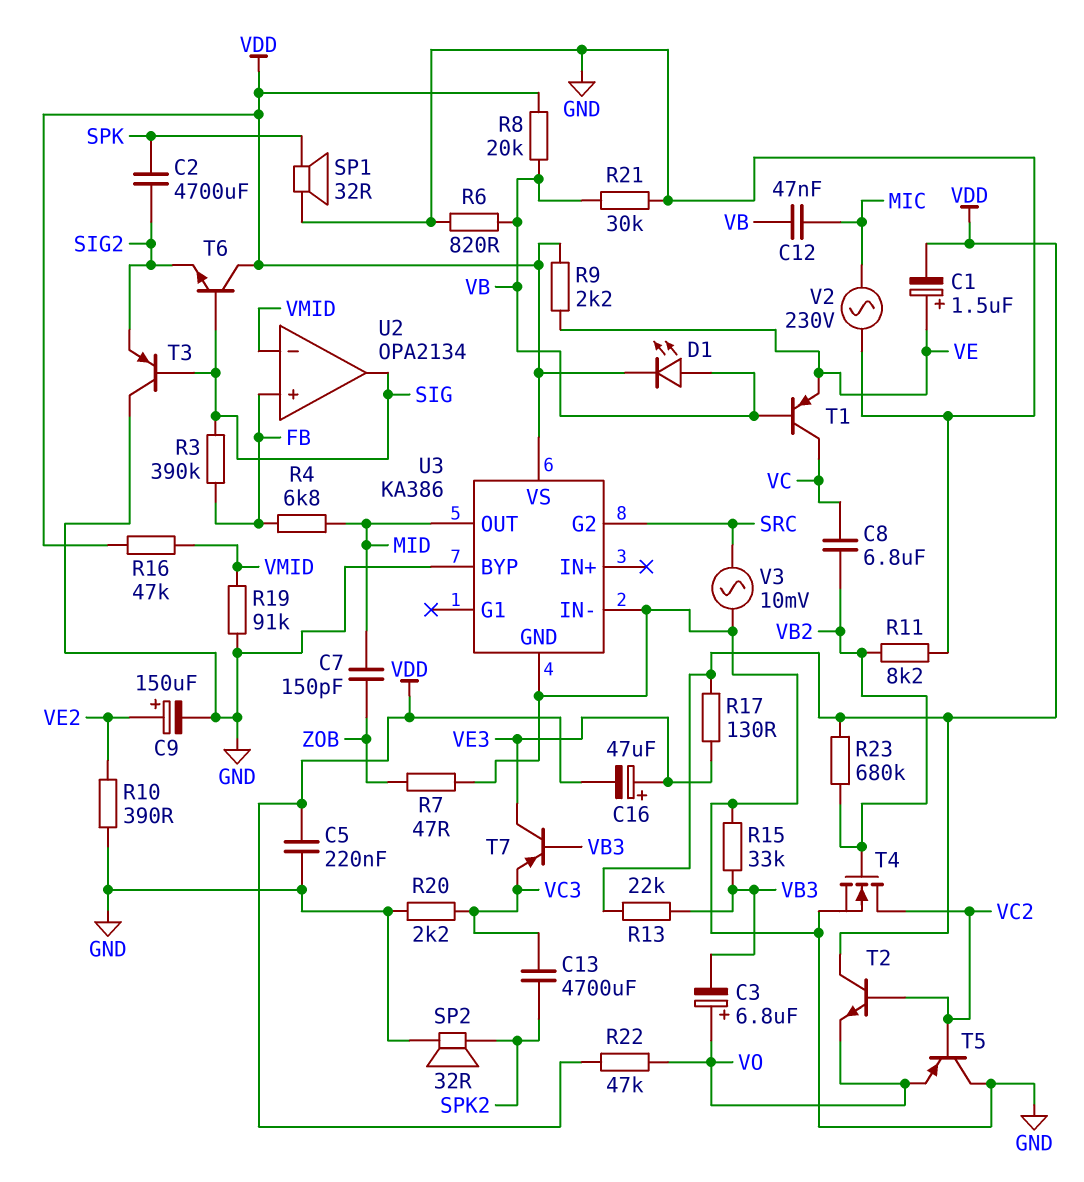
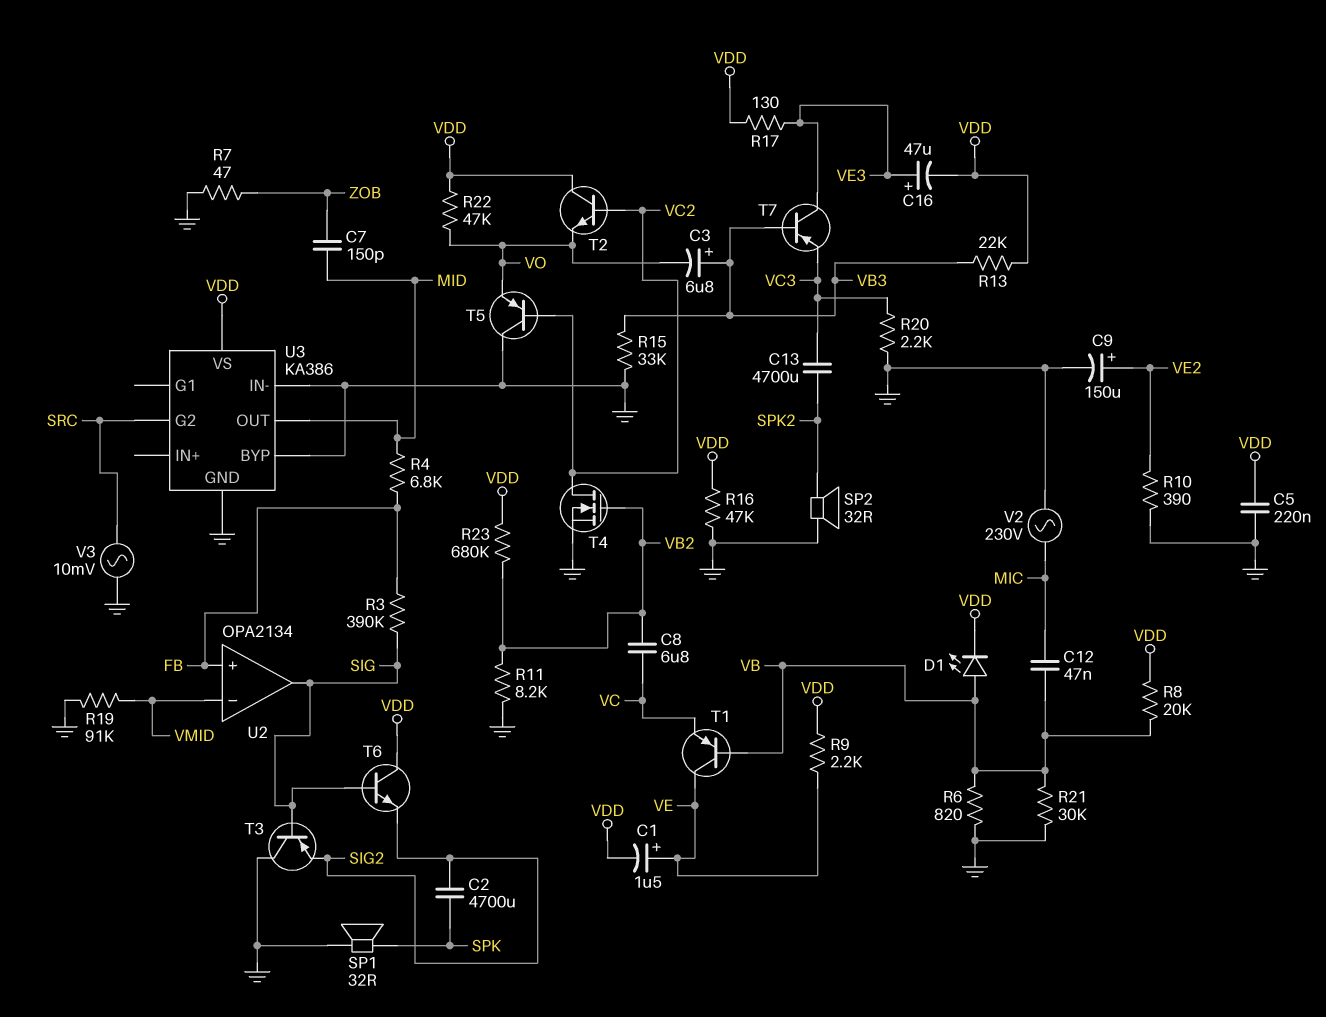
C3: 6.8uF (plus VO, minus VB3) -> 6.8uF (plus VB3, minus VO)
R16: 47k (VDD, VMID) -> 47k (GND, VDD)
T1: PNP (B VB, C VC, E VE) -> PNP (B VB, C VE, E VC)

